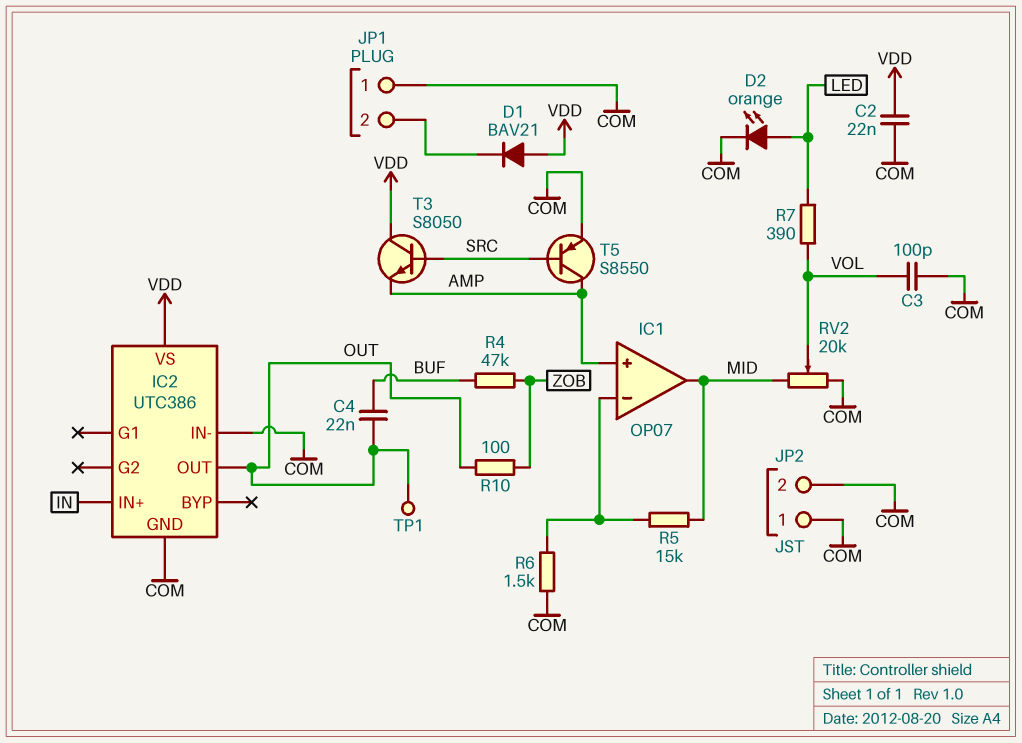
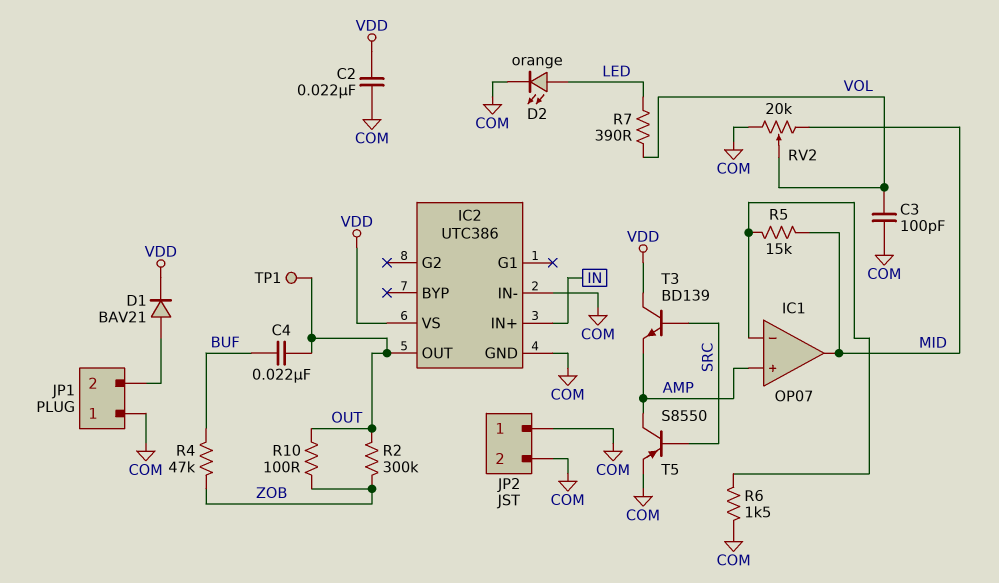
D1: diode BAV21 (A VDD, K JP1/2) -> diode BAV21 (A JP1/2, K VDD)
R2: none -> 300k (OUT, ZOB)
T3: NPN S8050 (B SRC, C VDD, E AMP) -> NPN BD139 (B SRC, C VDD, E AMP)

